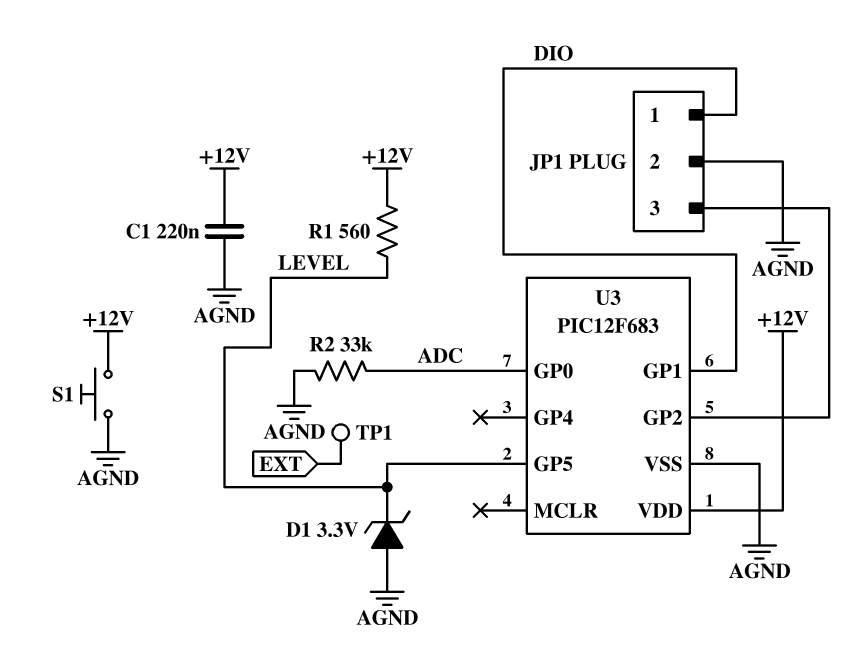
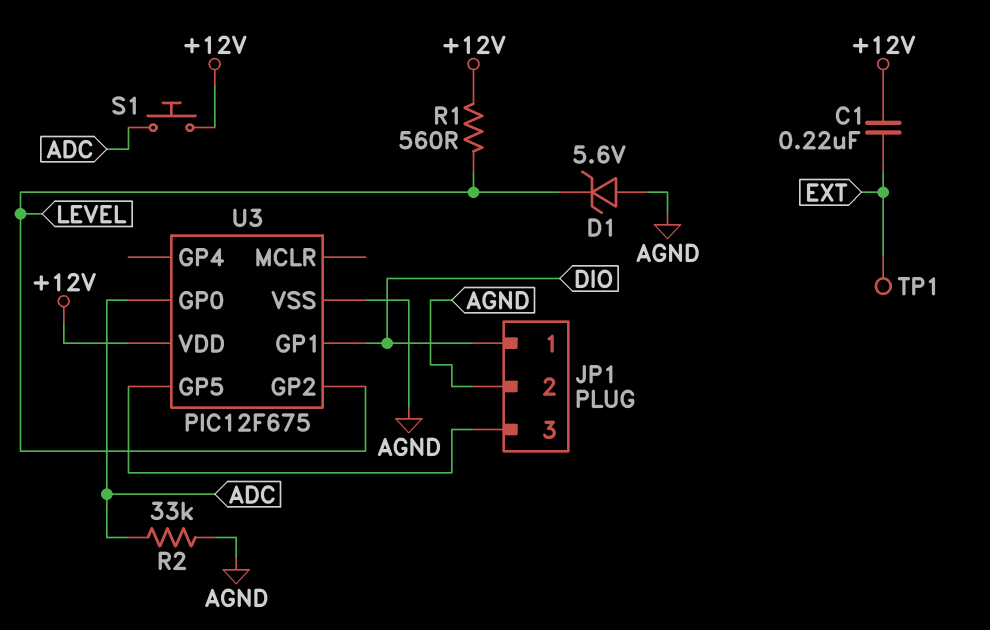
C1: 220nF (+12V, AGND) -> 220nF (+12V, EXT)
D1: zener 3.3V (A AGND, K LEVEL) -> zener 5.6V (A AGND, K LEVEL)
S1: button (+12V, AGND) -> button (+12V, ADC)
U3: PIC12F683 -> PIC12F675
U3 pin GP2: JP1/3 -> LEVEL
U3 pin GP5: LEVEL -> JP1/3

